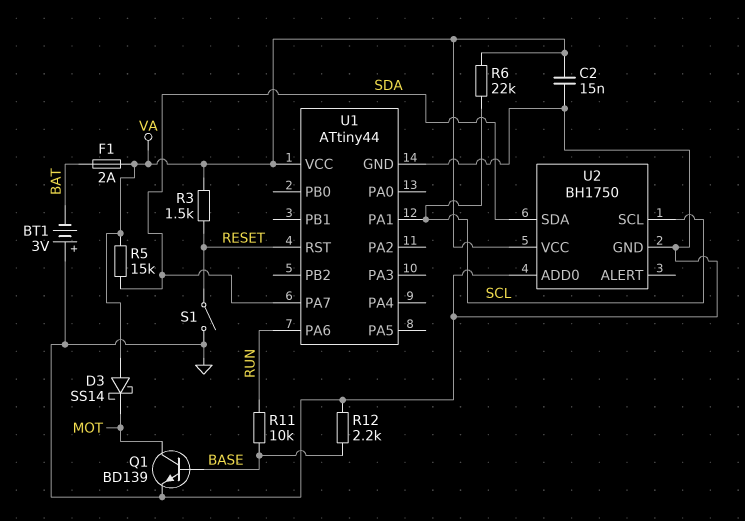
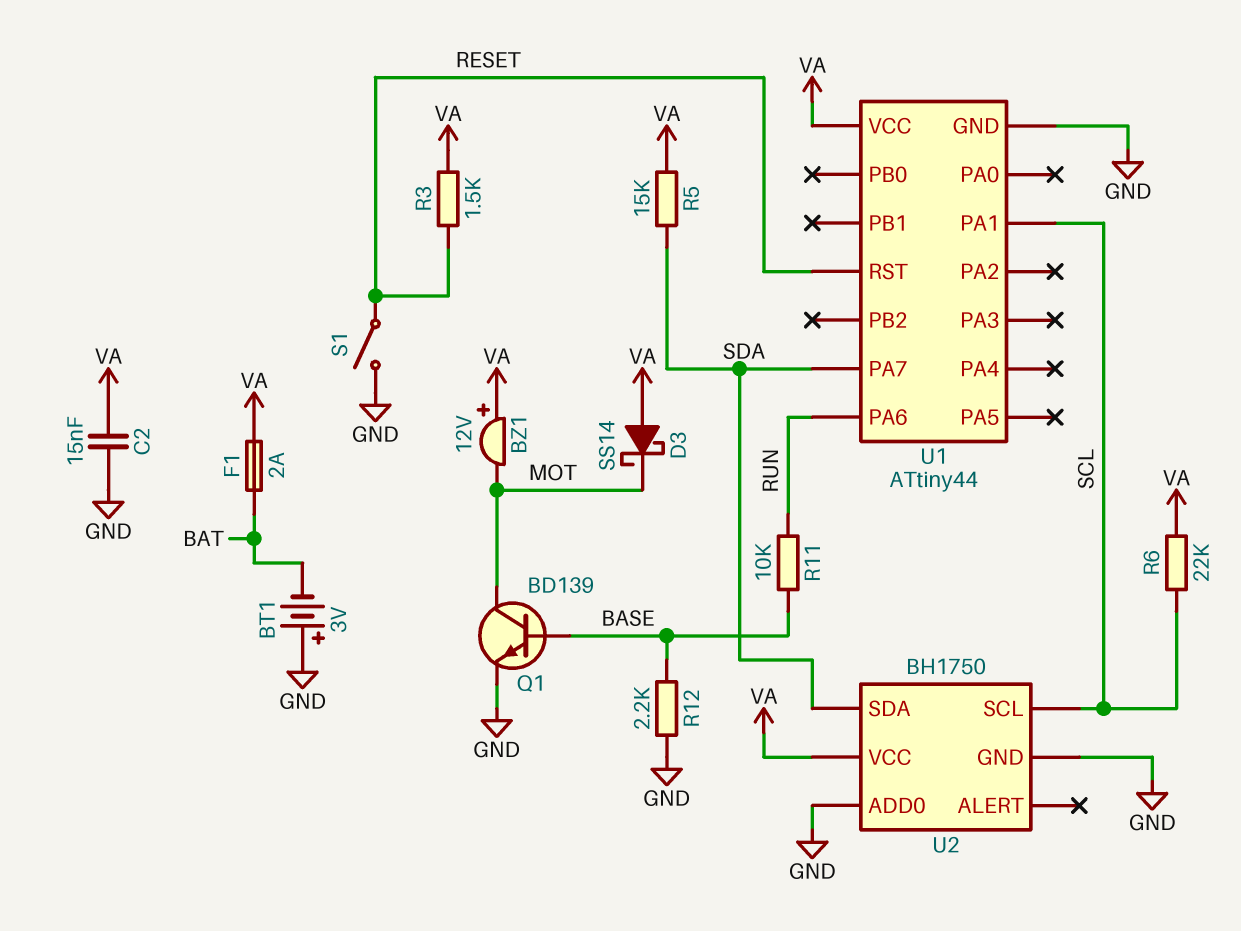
BZ1: none -> buzzer 12V (plus VA, minus MOT)

